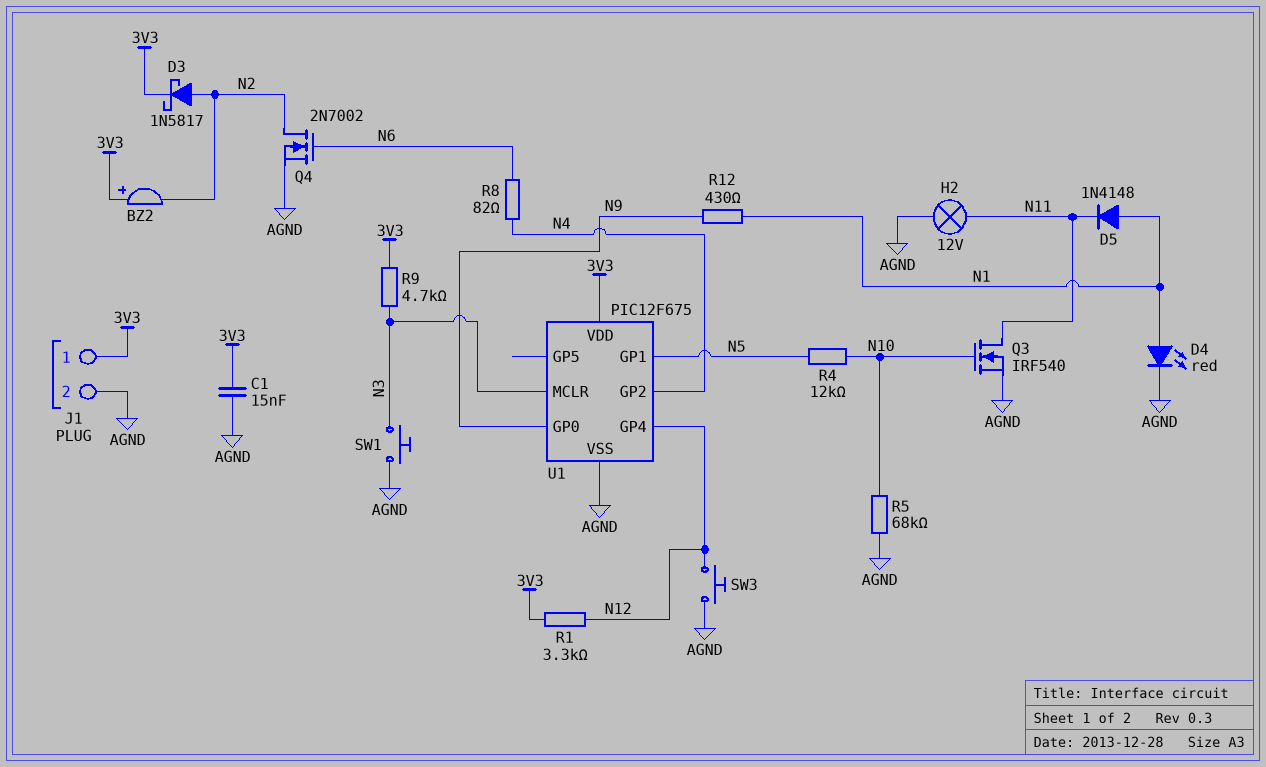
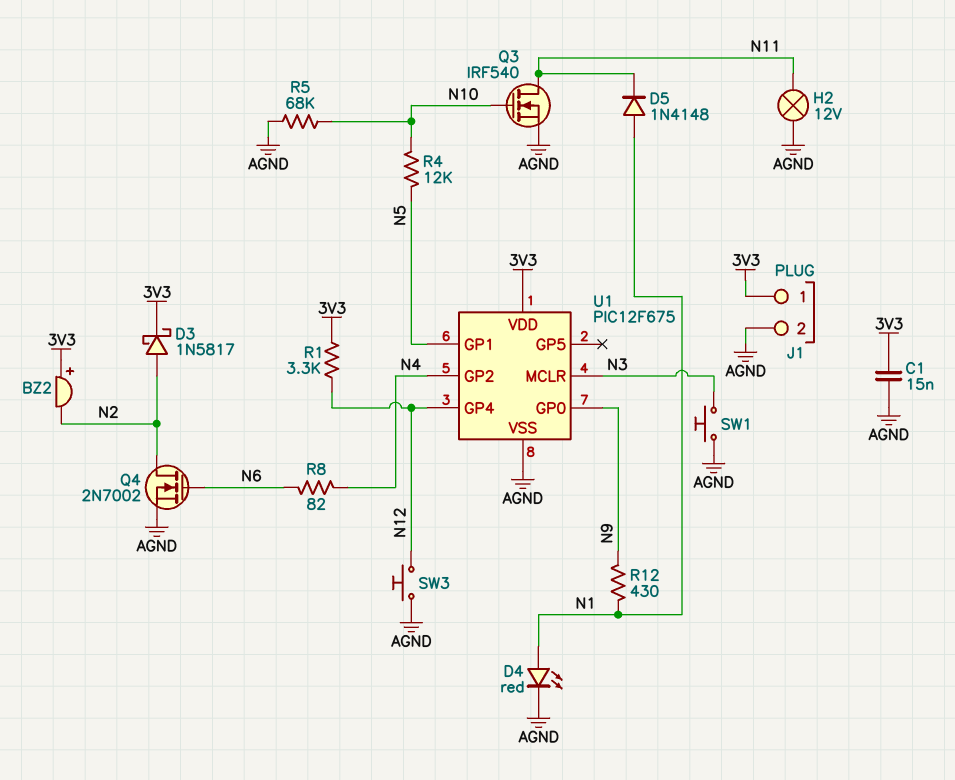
R9: 4.7k (3V3, N3) -> none

